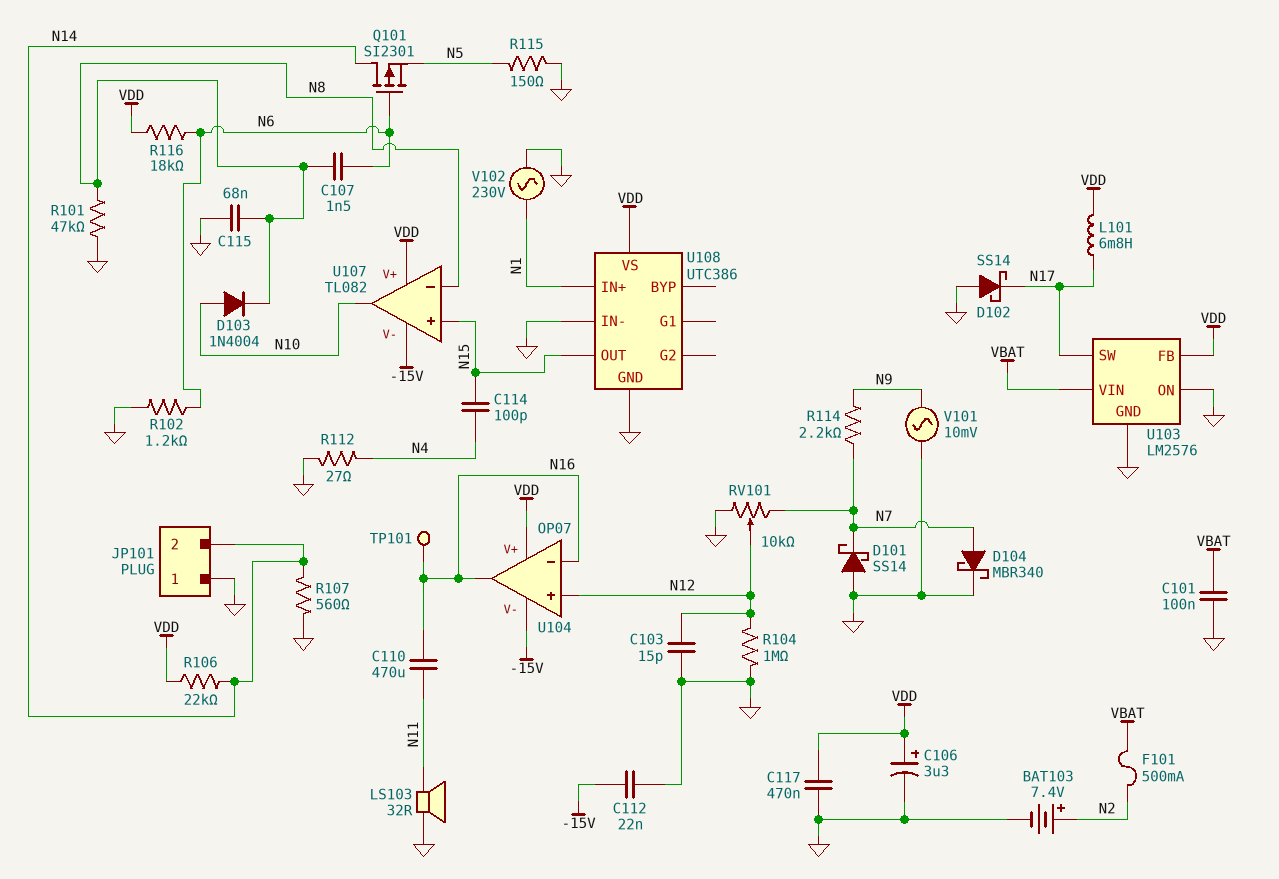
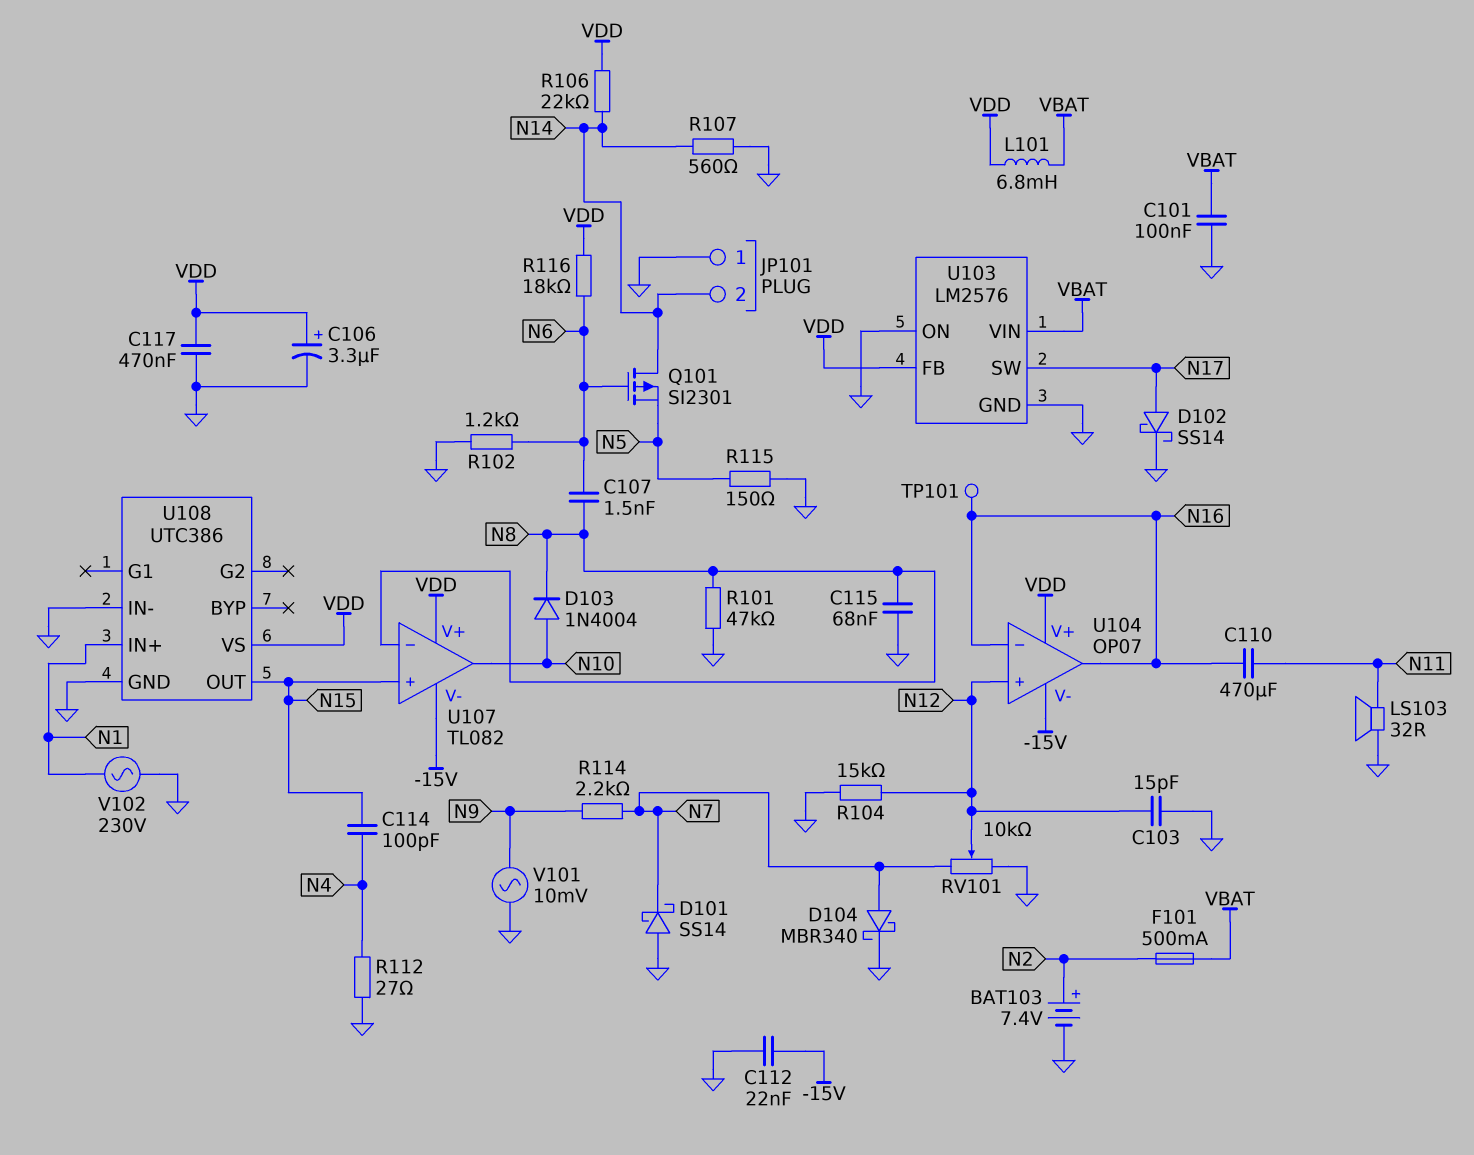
D102: schottky SS14 (A GND, K N17) -> schottky SS14 (A N17, K GND)
L101: 6.8mH (N17, VDD) -> 6.8mH (VBAT, VDD)
R104: 1M (GND, N12) -> 15k (GND, N12)

